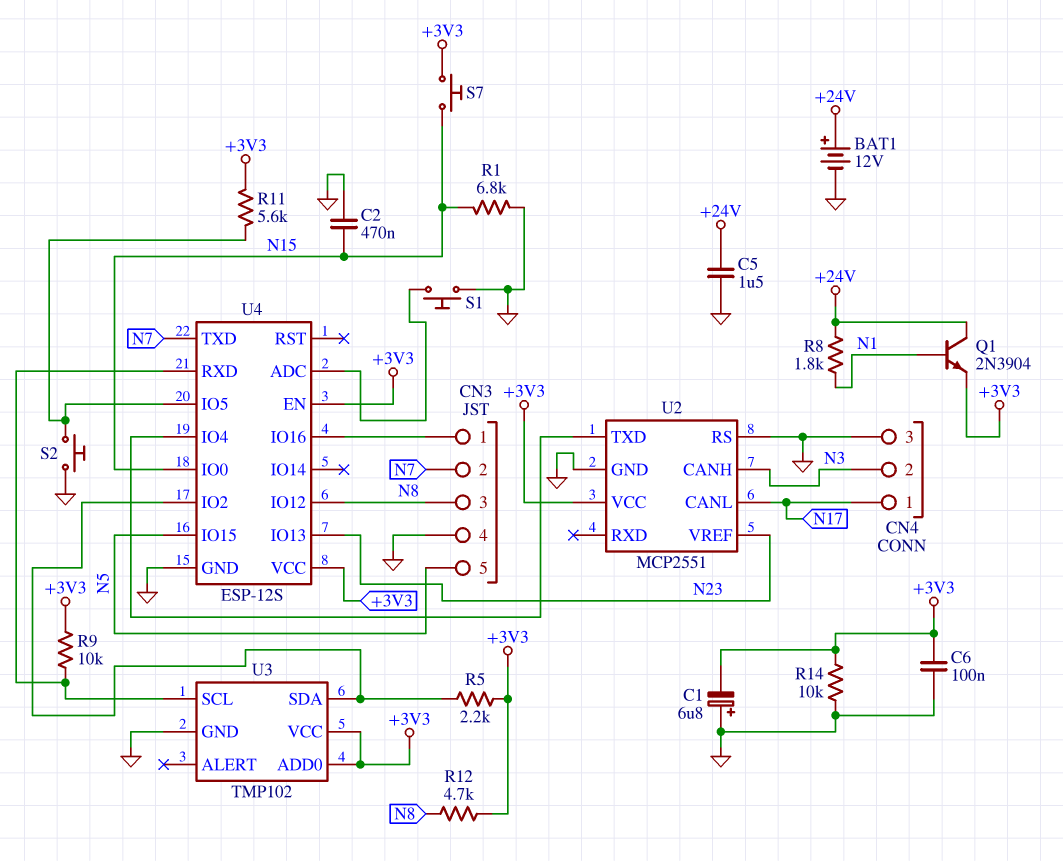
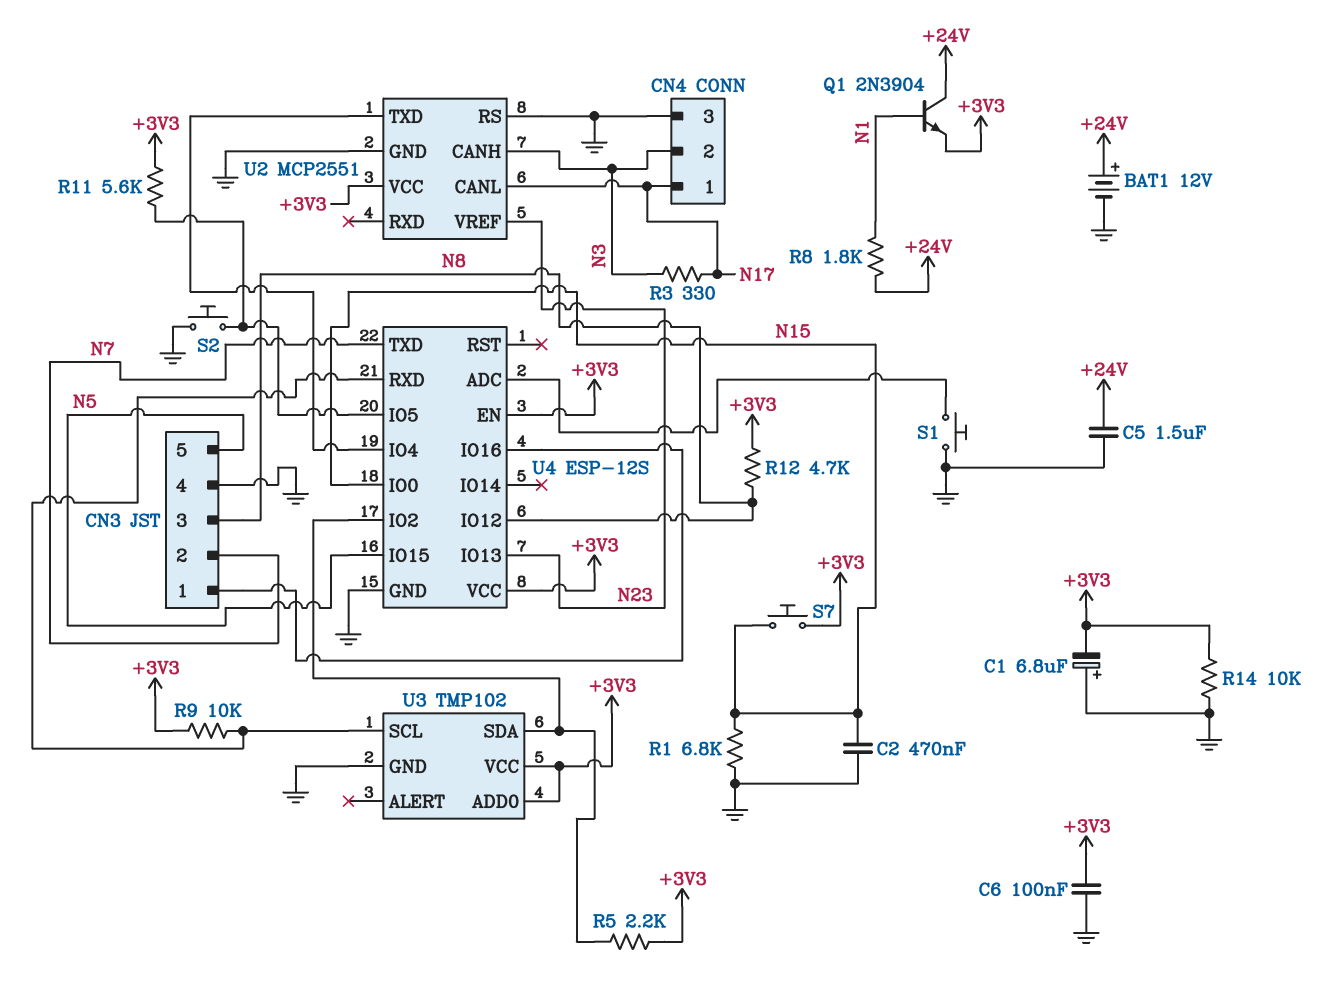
R3: none -> 330 (N3, N17)

